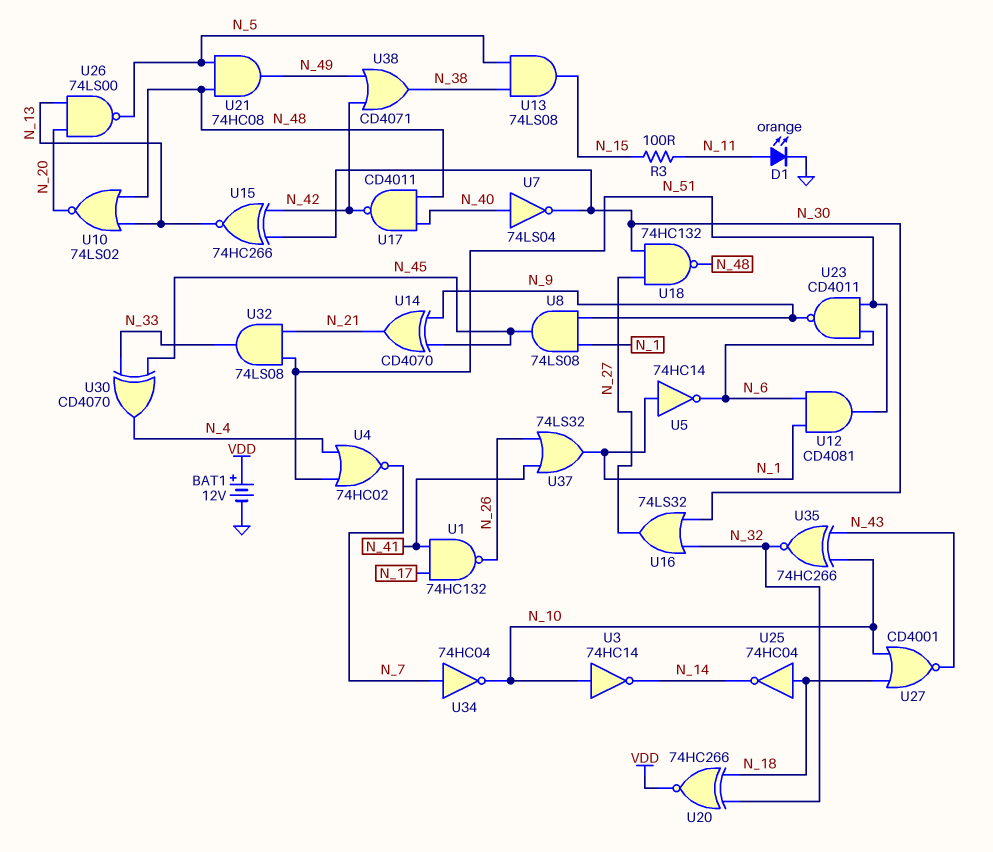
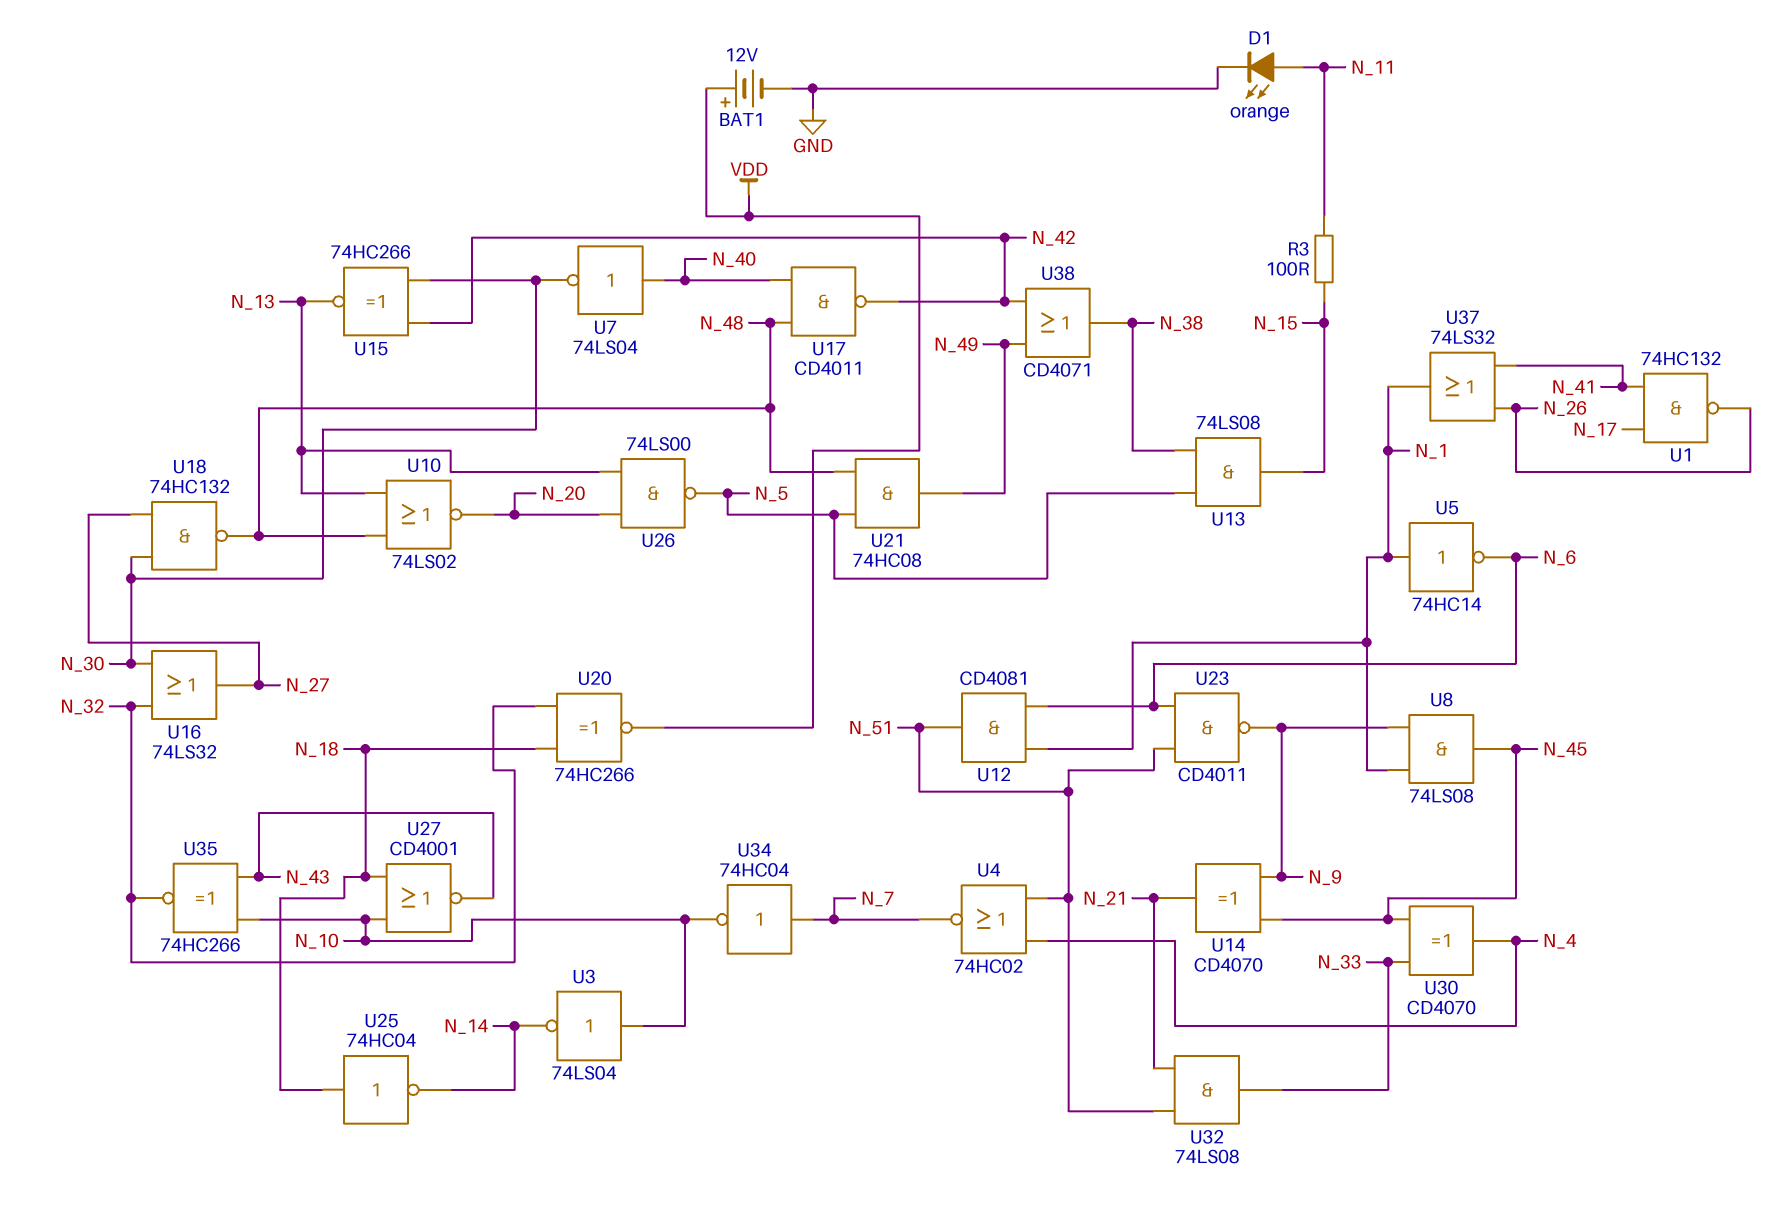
U3: NOT 74HC14 (in N_10, out N_14) -> NOT 74LS04 (in N_10, out N_14)

